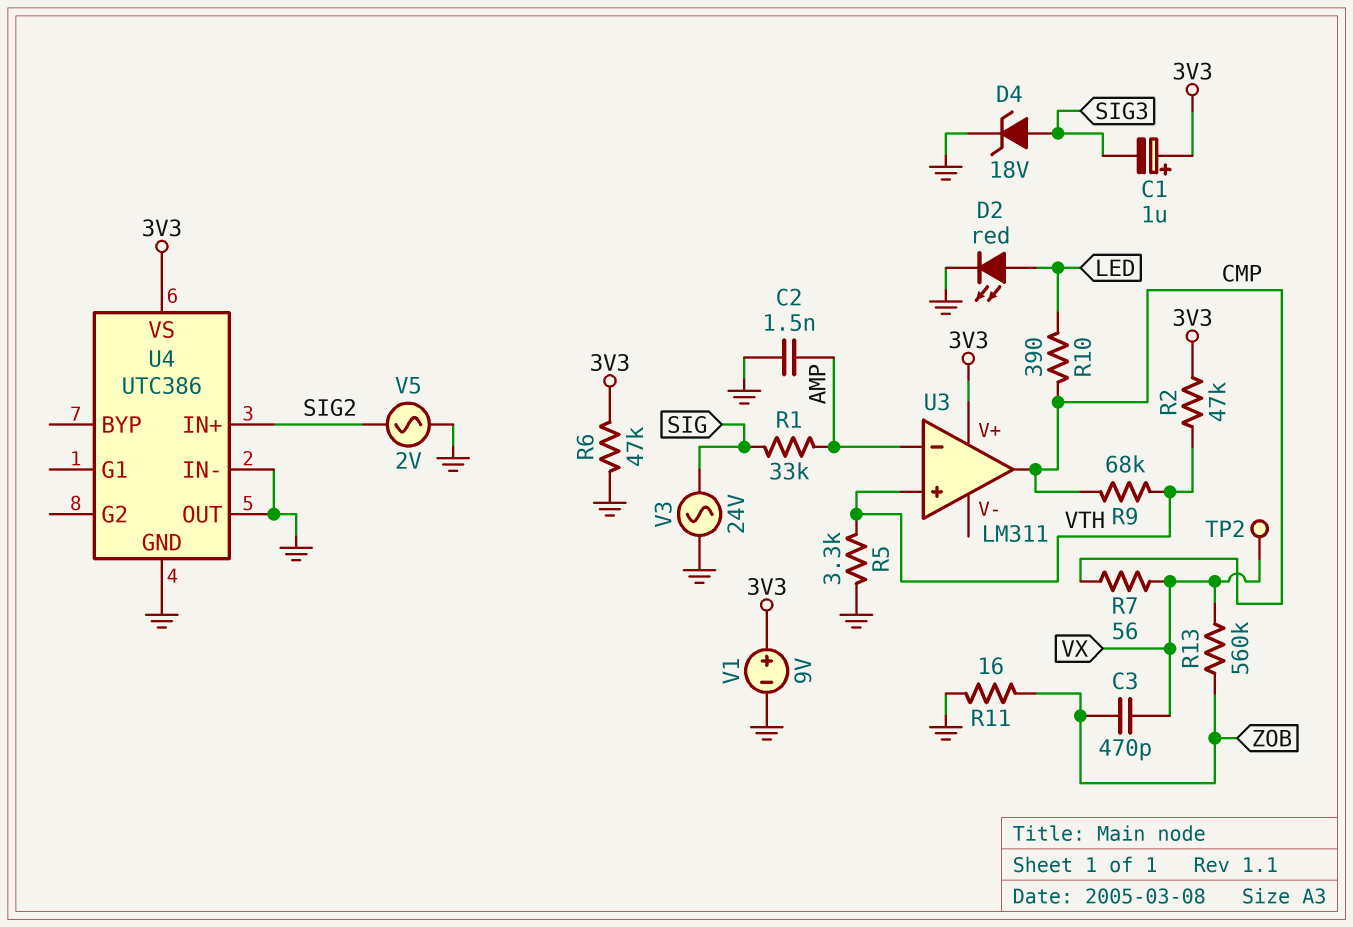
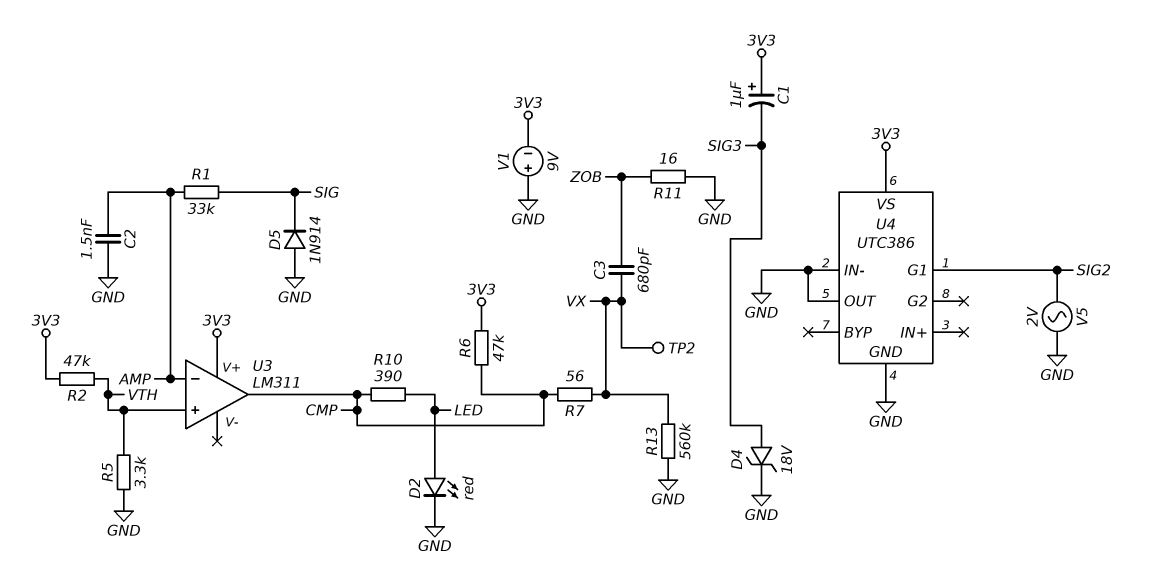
C3: 470pF (VX, ZOB) -> 680pF (VX, ZOB)
D5: none -> diode 1N914 (A GND, K SIG)
R6: 47k (3V3, GND) -> 47k (3V3, CMP)
R9: 68k (CMP, VTH) -> none
R13: 560k (VX, ZOB) -> 560k (GND, VX)
U4 pin G1: none -> SIG2
U4 pin IN+: SIG2 -> none
V1: 9V (plus 3V3, minus GND) -> 9V (plus GND, minus 3V3)
V3: AC 24V (GND, SIG) -> none

